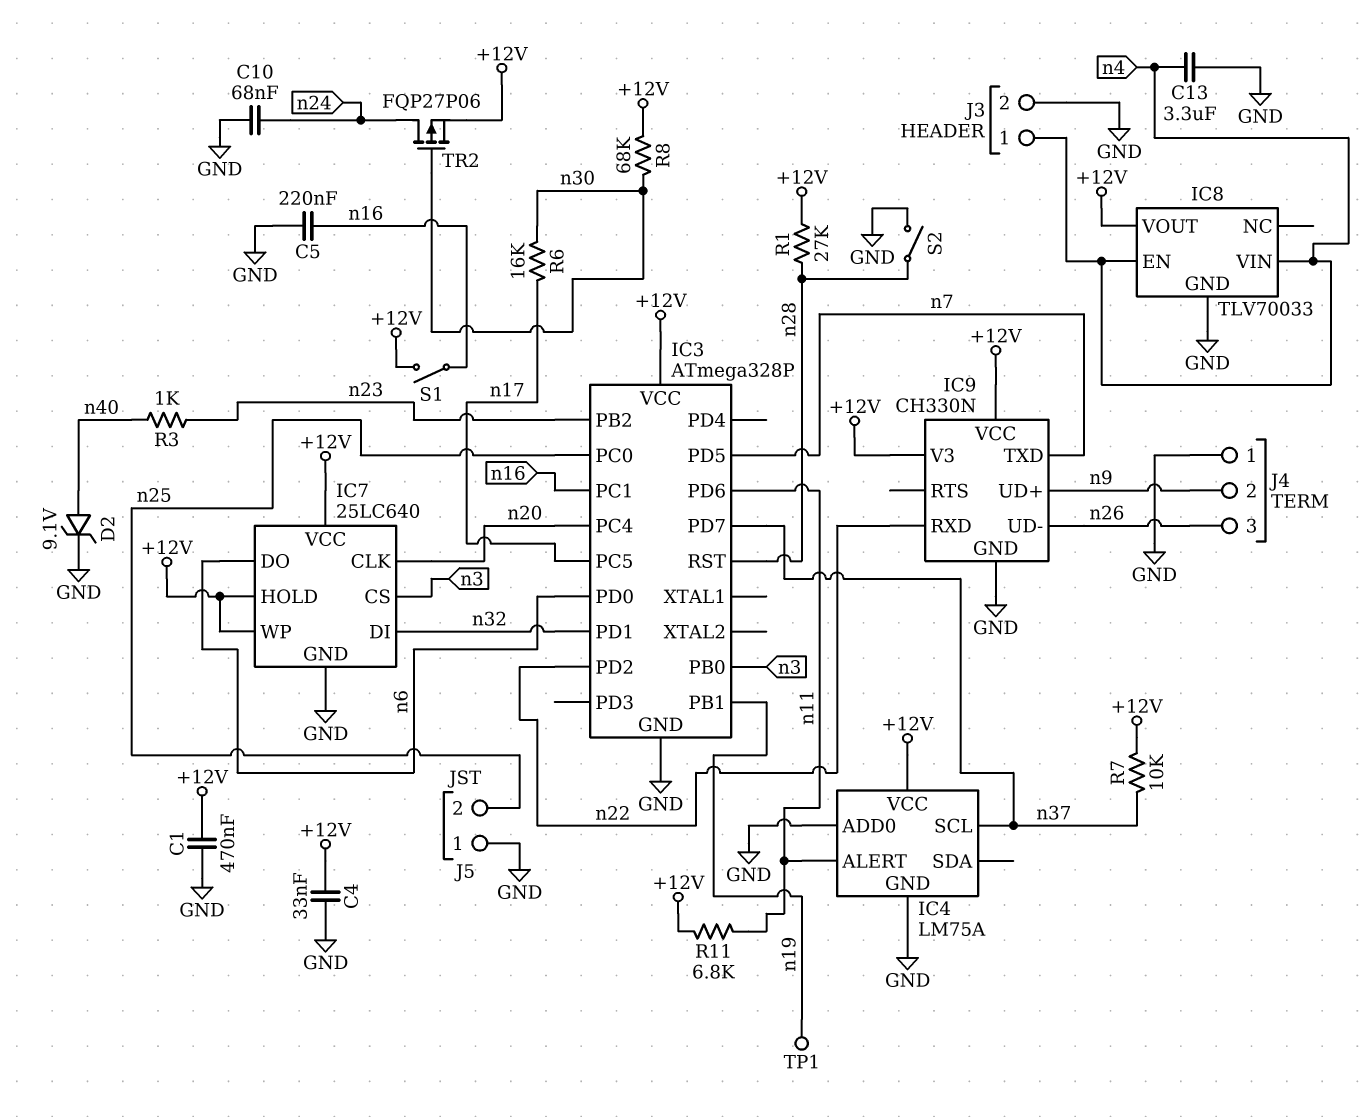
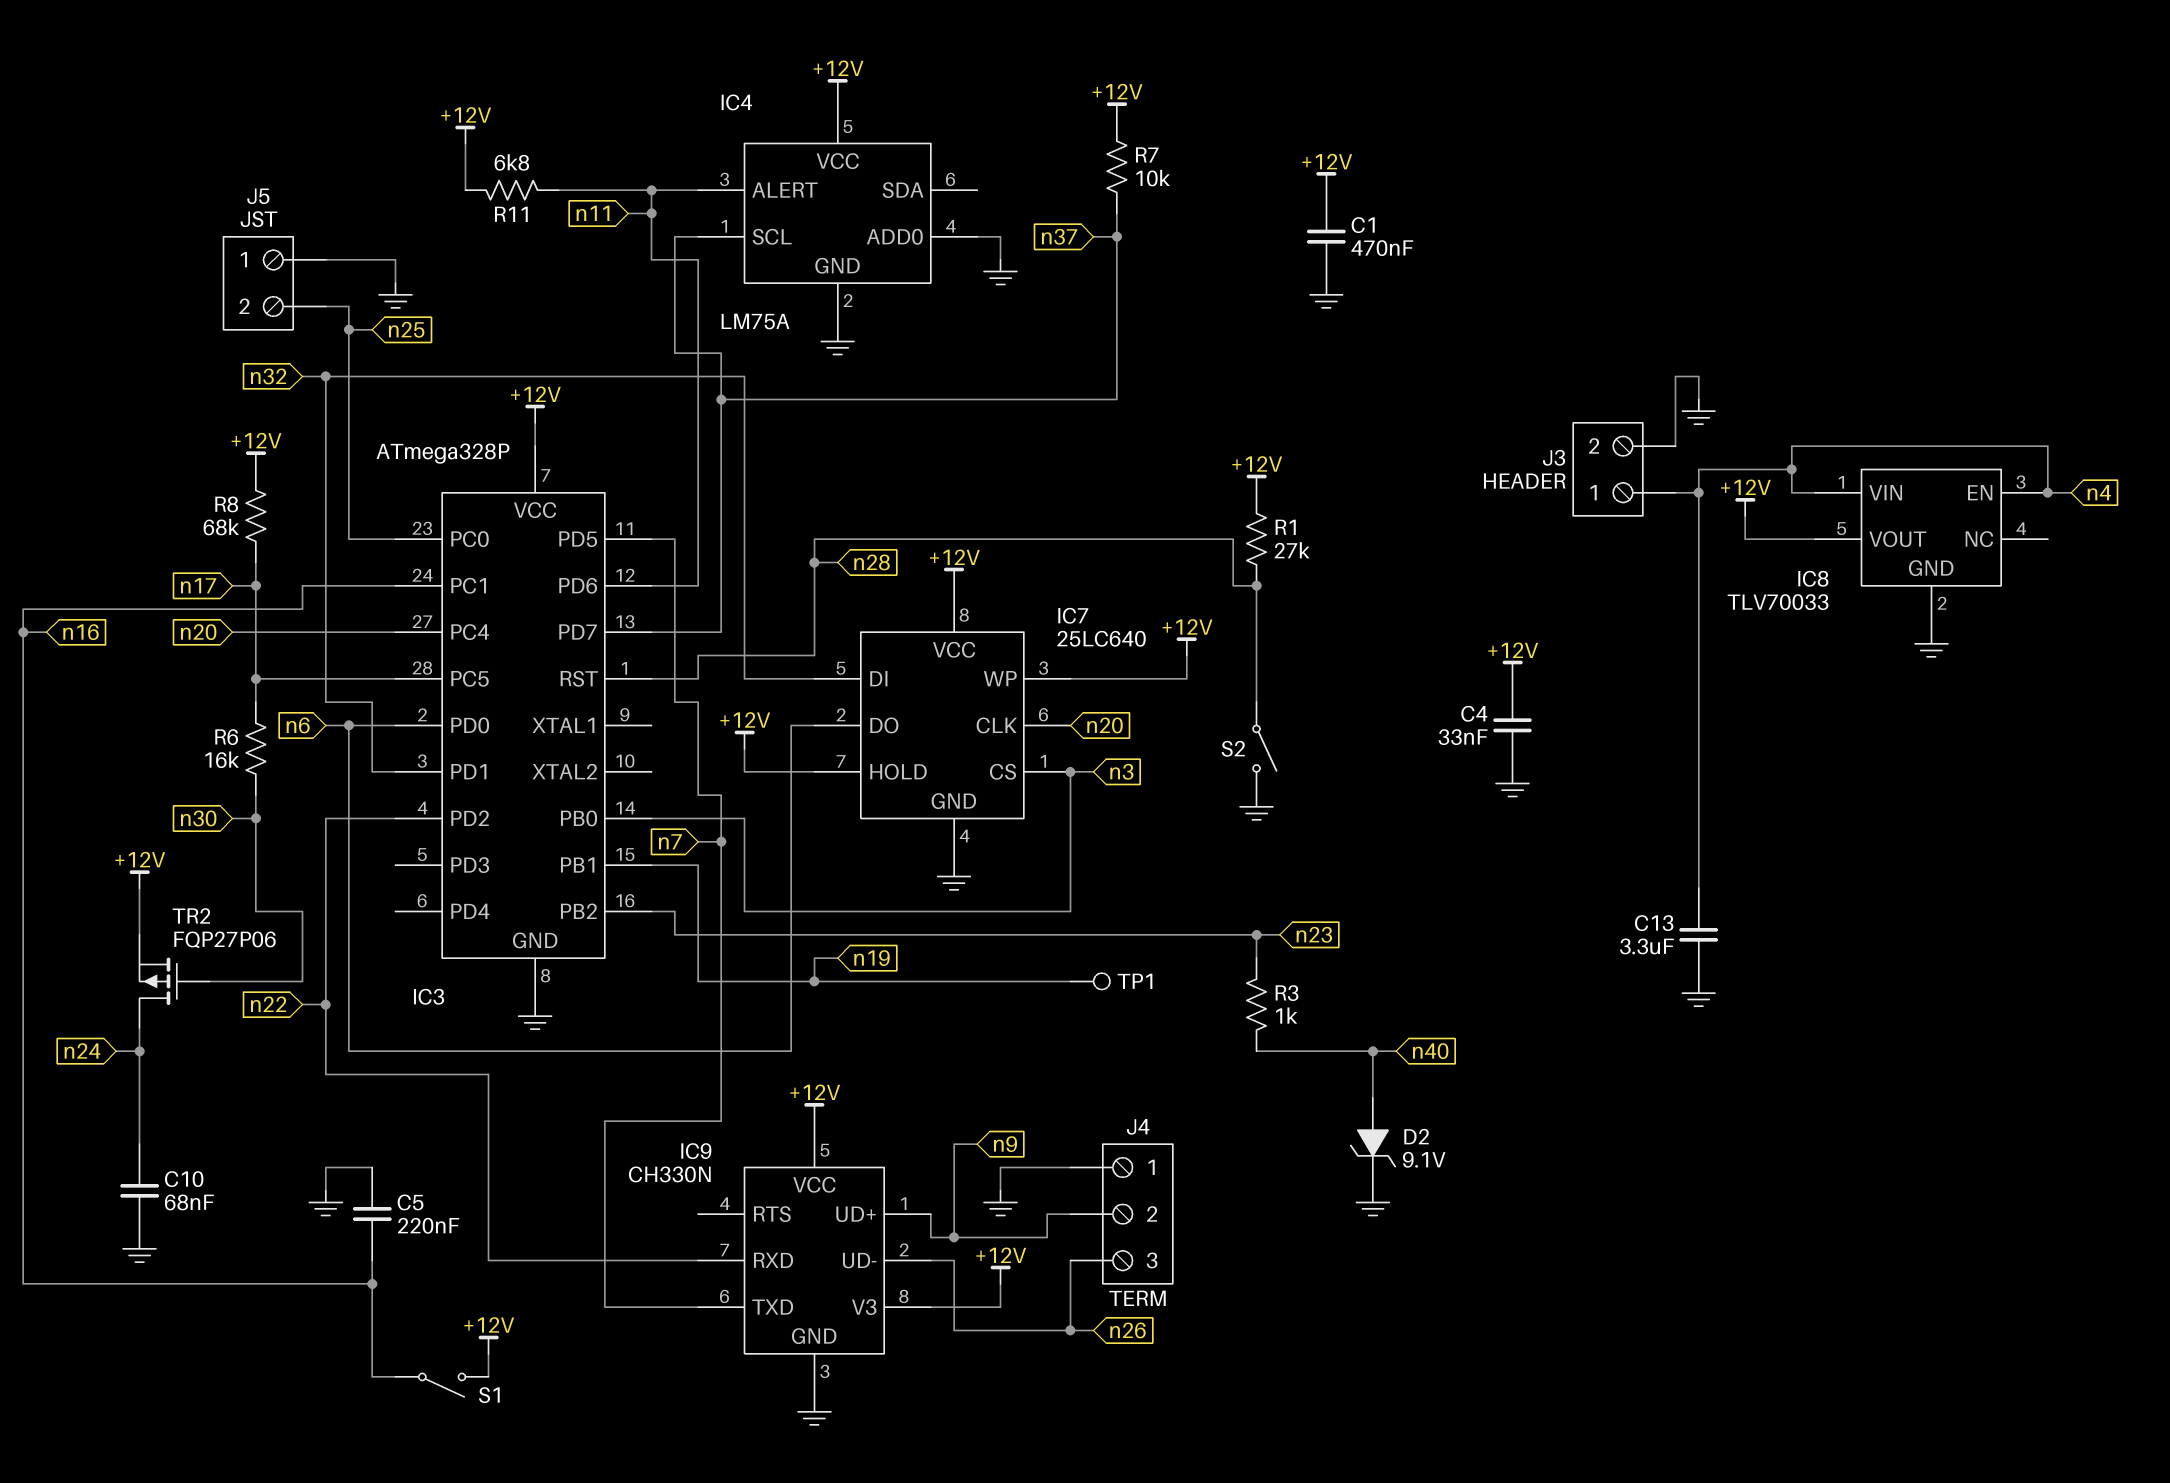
R8: 68k (+12V, n30) -> 68k (+12V, n17)

